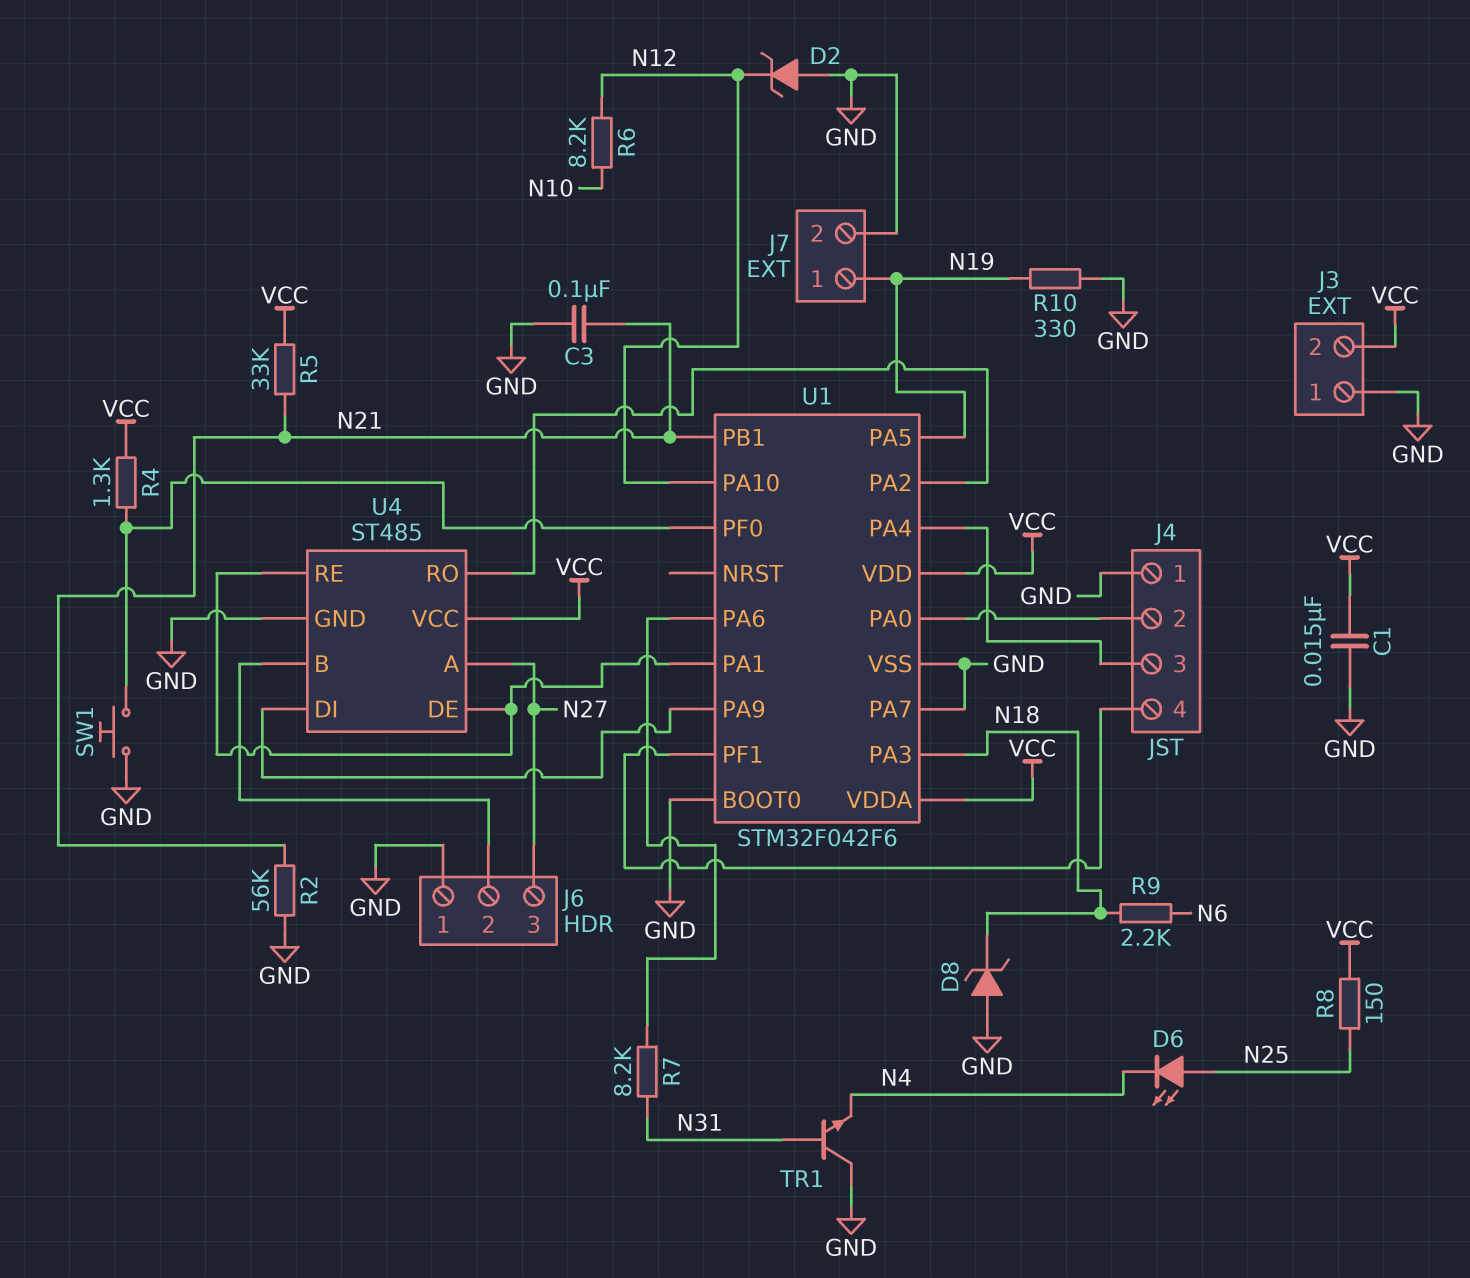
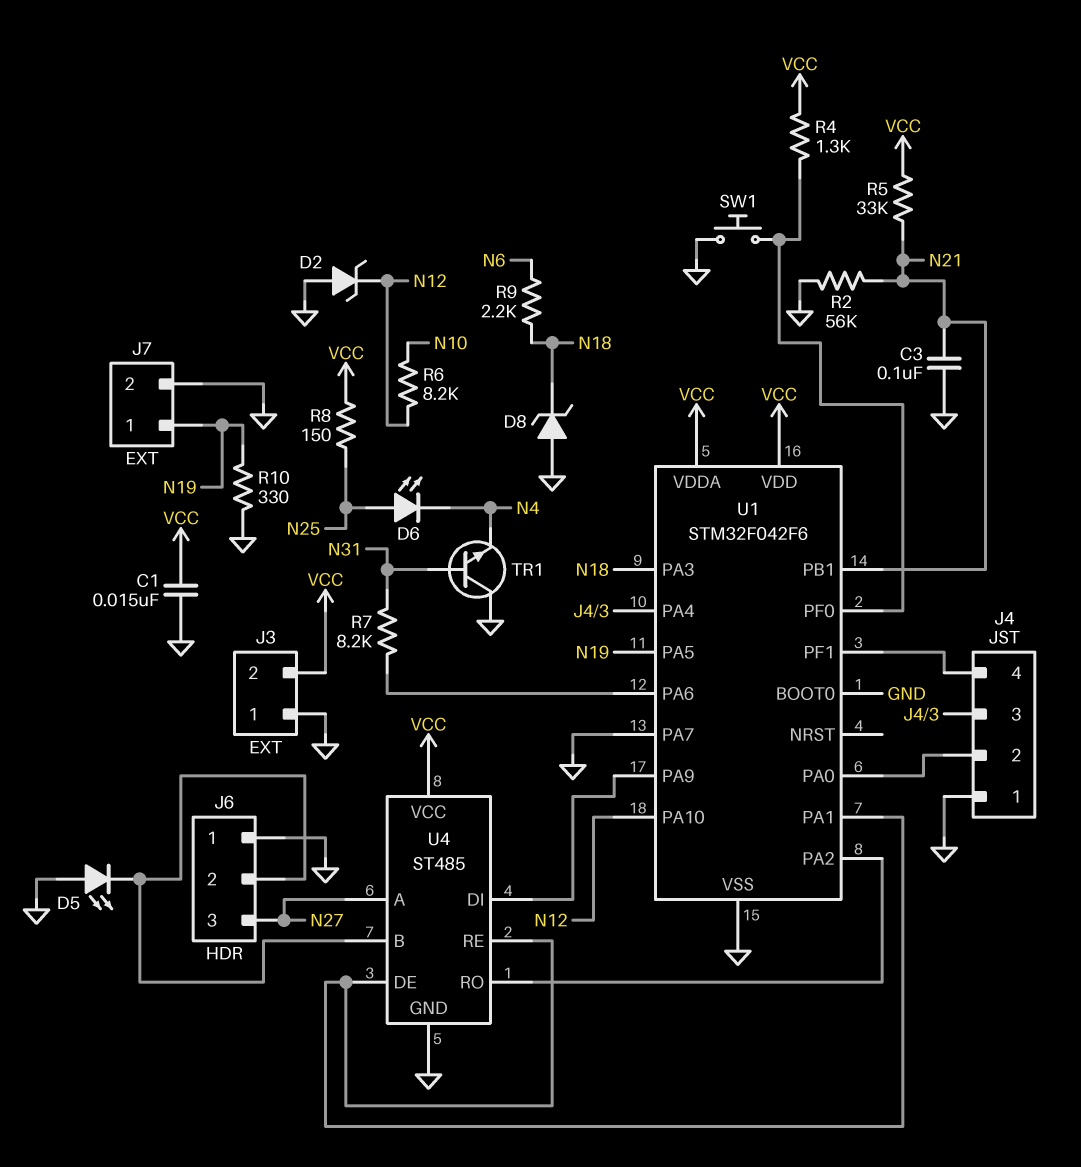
D5: none -> LED (A GND, K J6/2)

